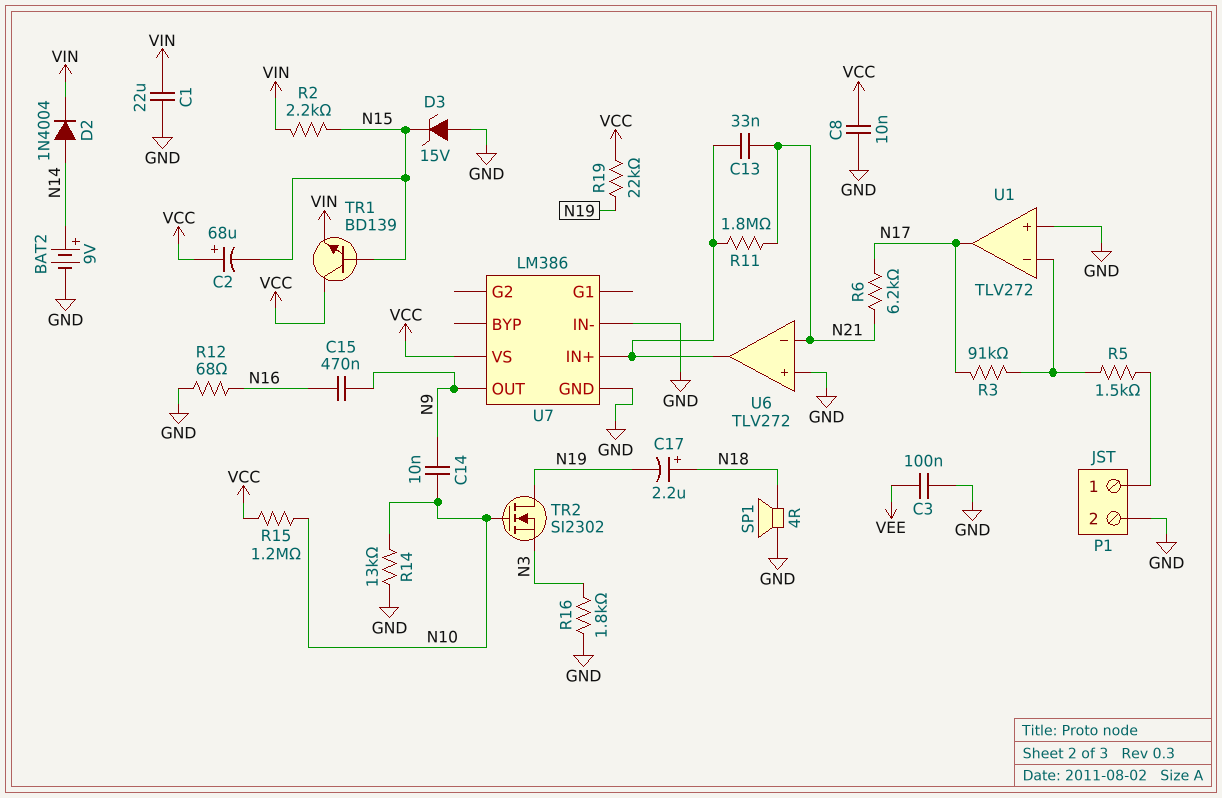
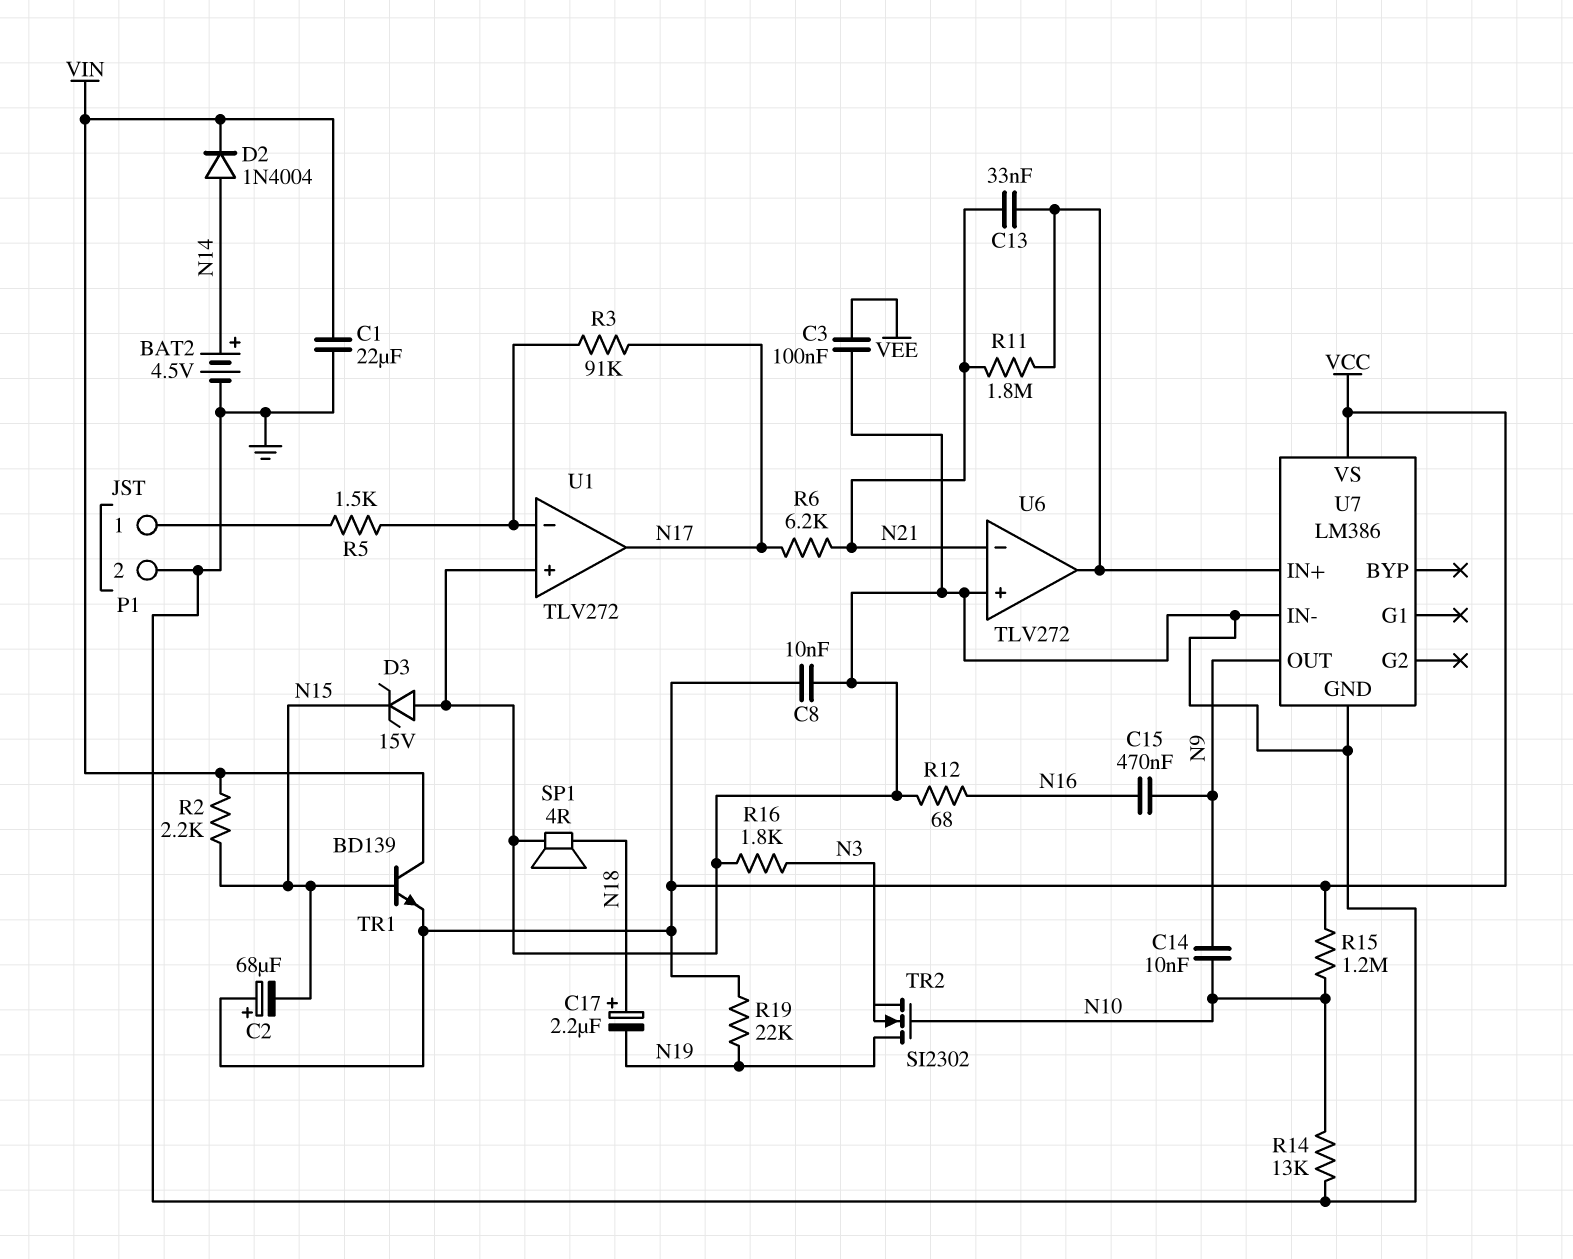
BAT2: 9V (plus N14, minus GND) -> 4.5V (plus N14, minus GND)
TR1: NPN BD139 (B N15, C VCC, E VIN) -> NPN BD139 (B N15, C VIN, E VCC)

